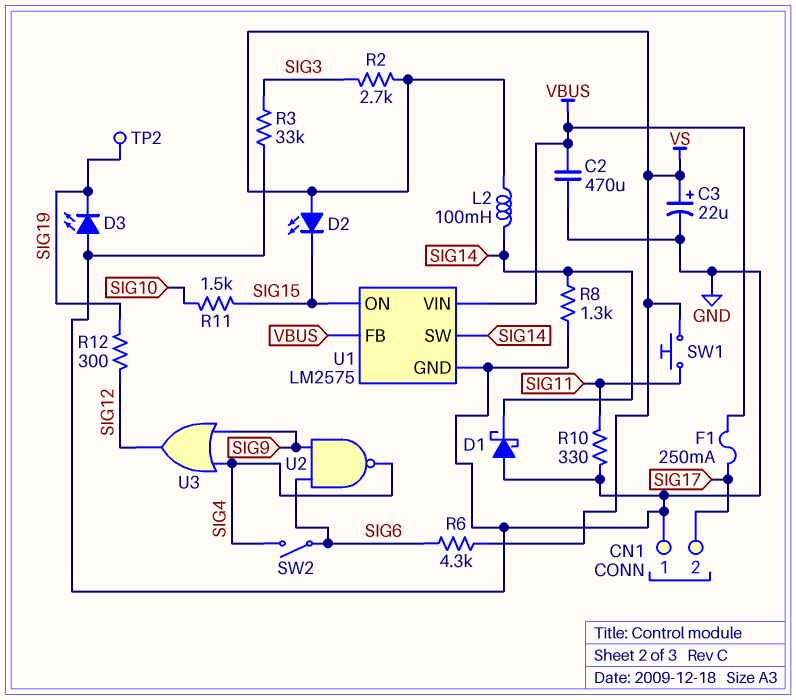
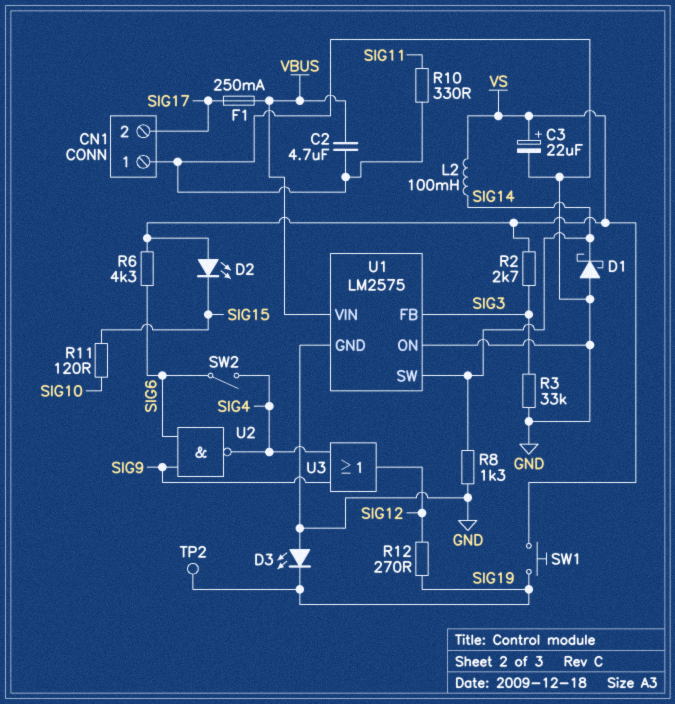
C2: 470uF (GND, VBUS) -> 4.7uF (GND, VBUS)
R11: 1.5k (SIG10, SIG15) -> 120 (SIG10, SIG15)
R12: 300 (SIG12, SIG19) -> 270 (SIG12, SIG19)
SW1: button (SIG11, VS) -> button (SIG19, VS)
U1 pin FB: VBUS -> SIG3
U1 pin ON: SIG15 -> GND

